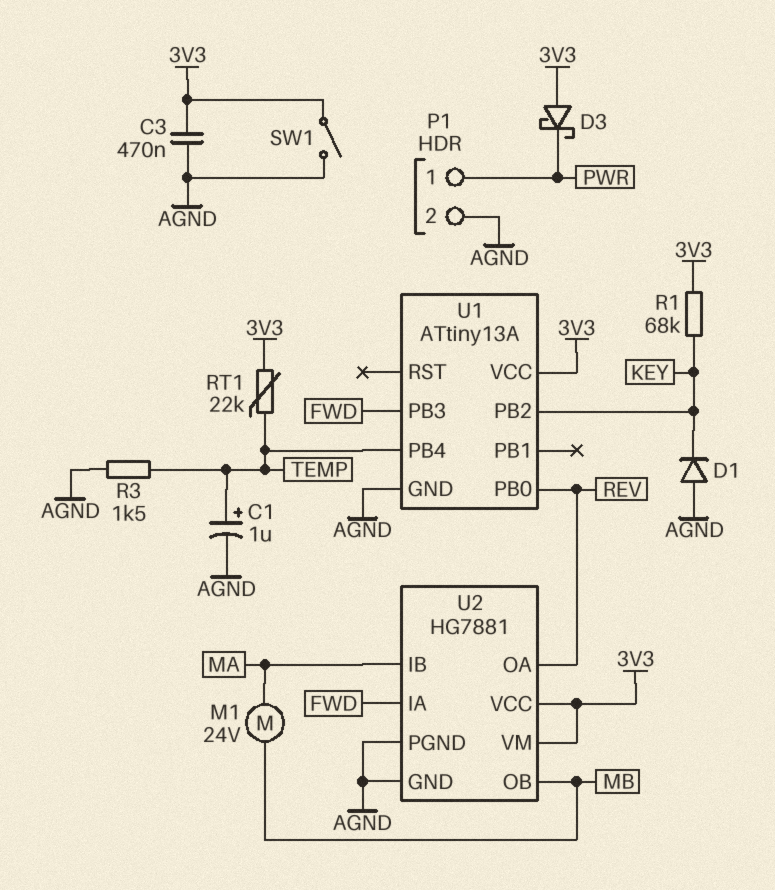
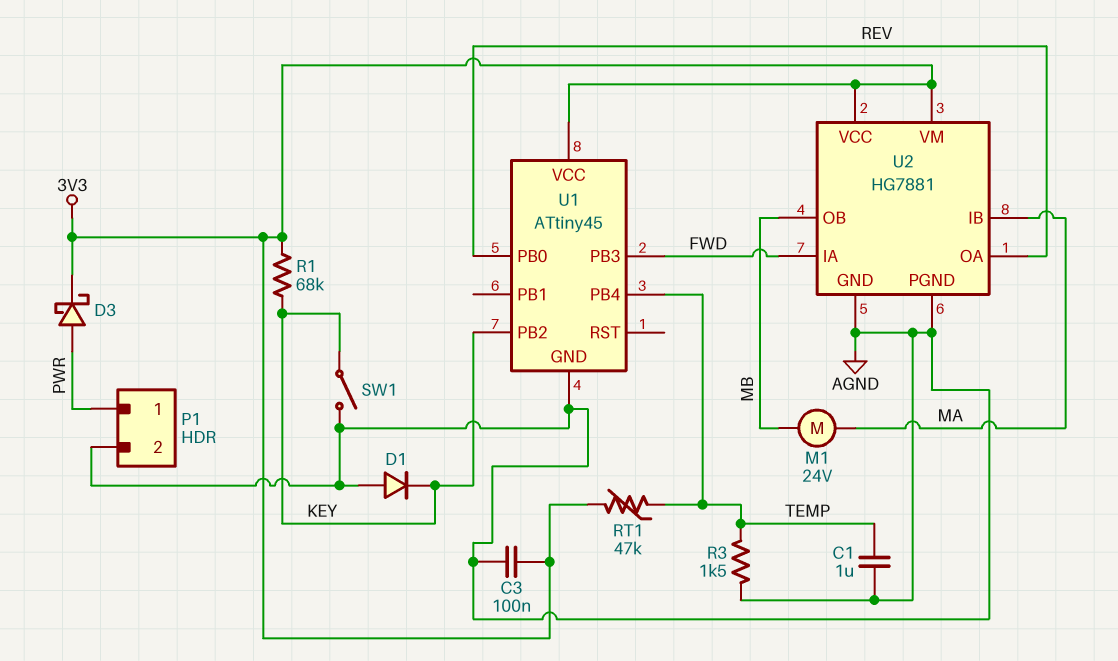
C1: 1uF (plus TEMP, minus AGND) -> 1uF (AGND, TEMP)
C3: 470nF (3V3, AGND) -> 100nF (3V3, AGND)
D3: schottky (A 3V3, K PWR) -> schottky (A PWR, K 3V3)
RT1: 22k (3V3, TEMP) -> 47k (3V3, TEMP)
SW1: switch (3V3, AGND) -> switch (AGND, KEY)
U1: ATtiny13A -> ATtiny45

